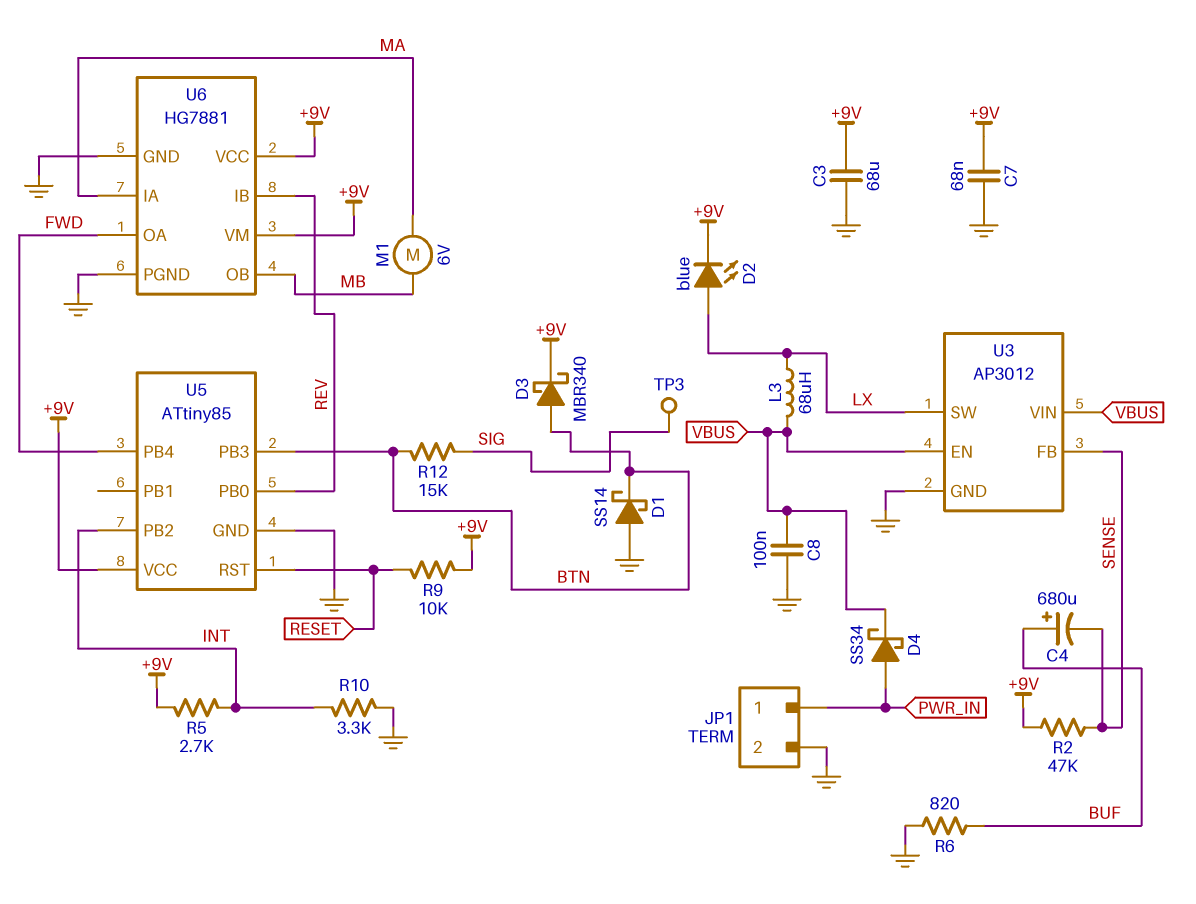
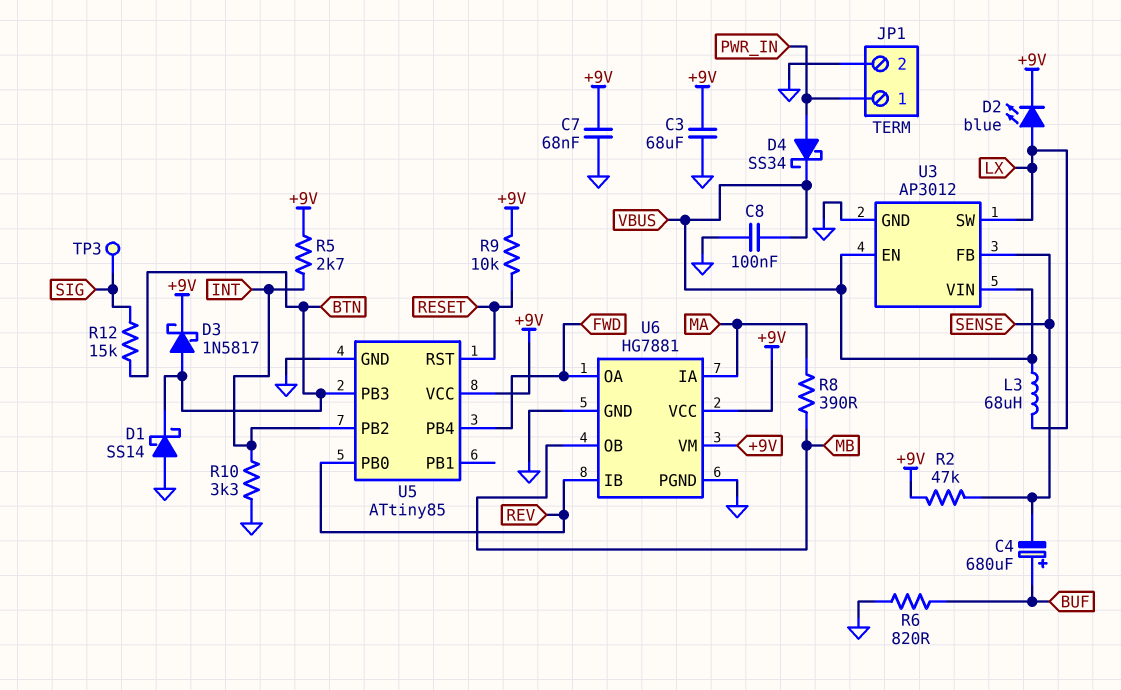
D3: schottky MBR340 (A BTN, K +9V) -> schottky 1N5817 (A BTN, K +9V)
M1: motor 6V (MA, MB) -> none
R8: none -> 390 (MA, MB)

